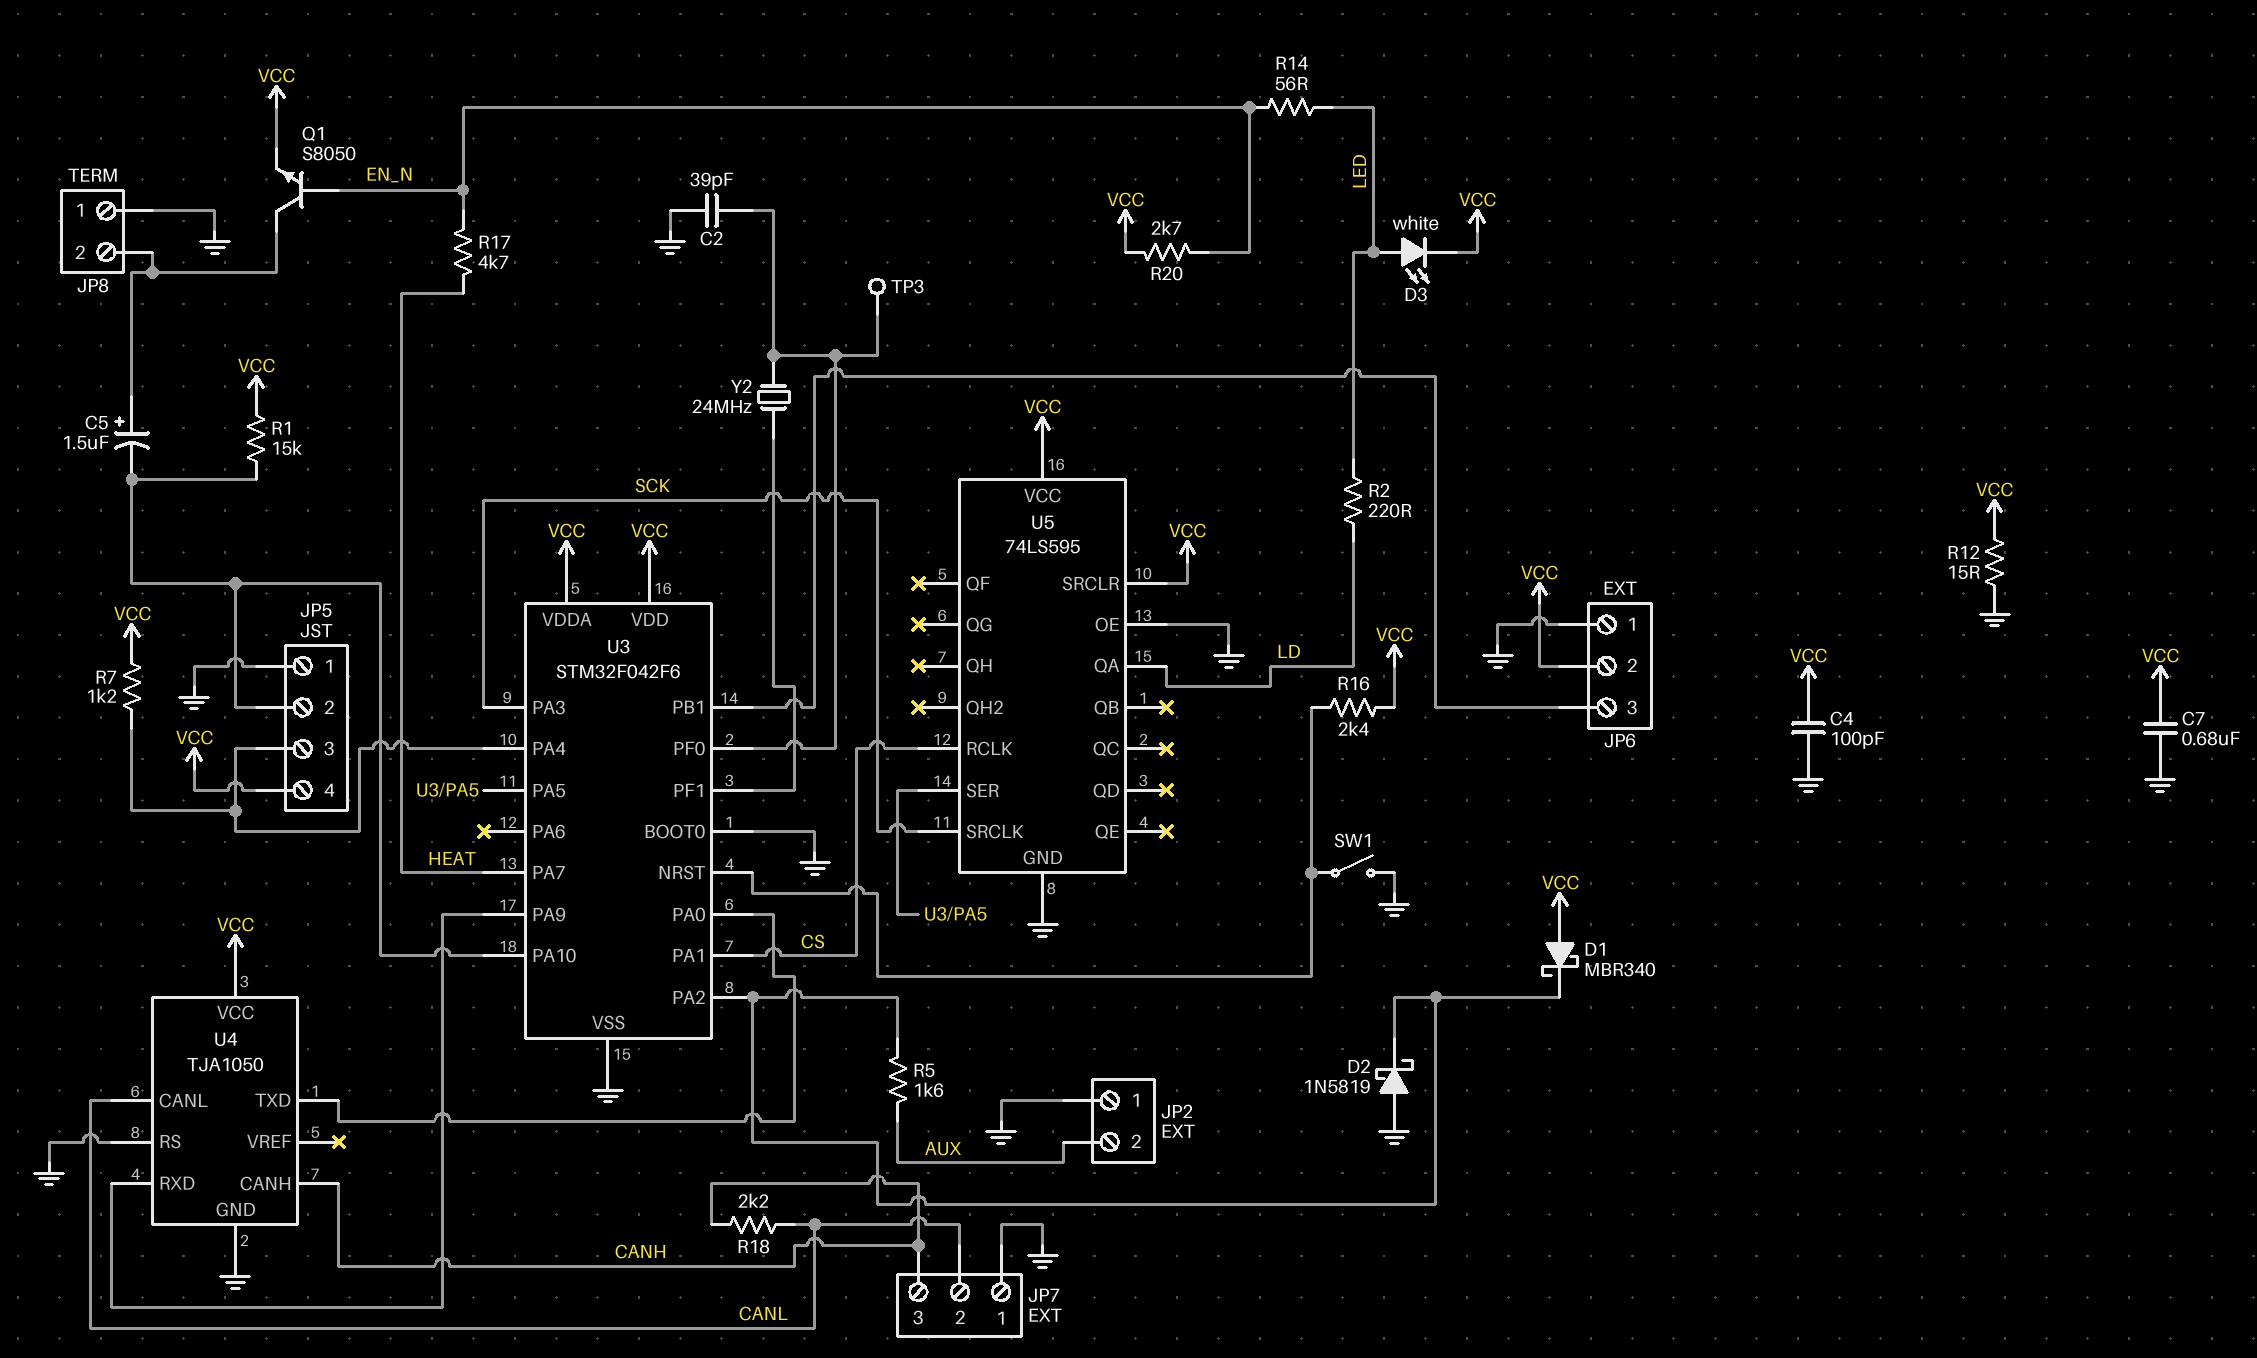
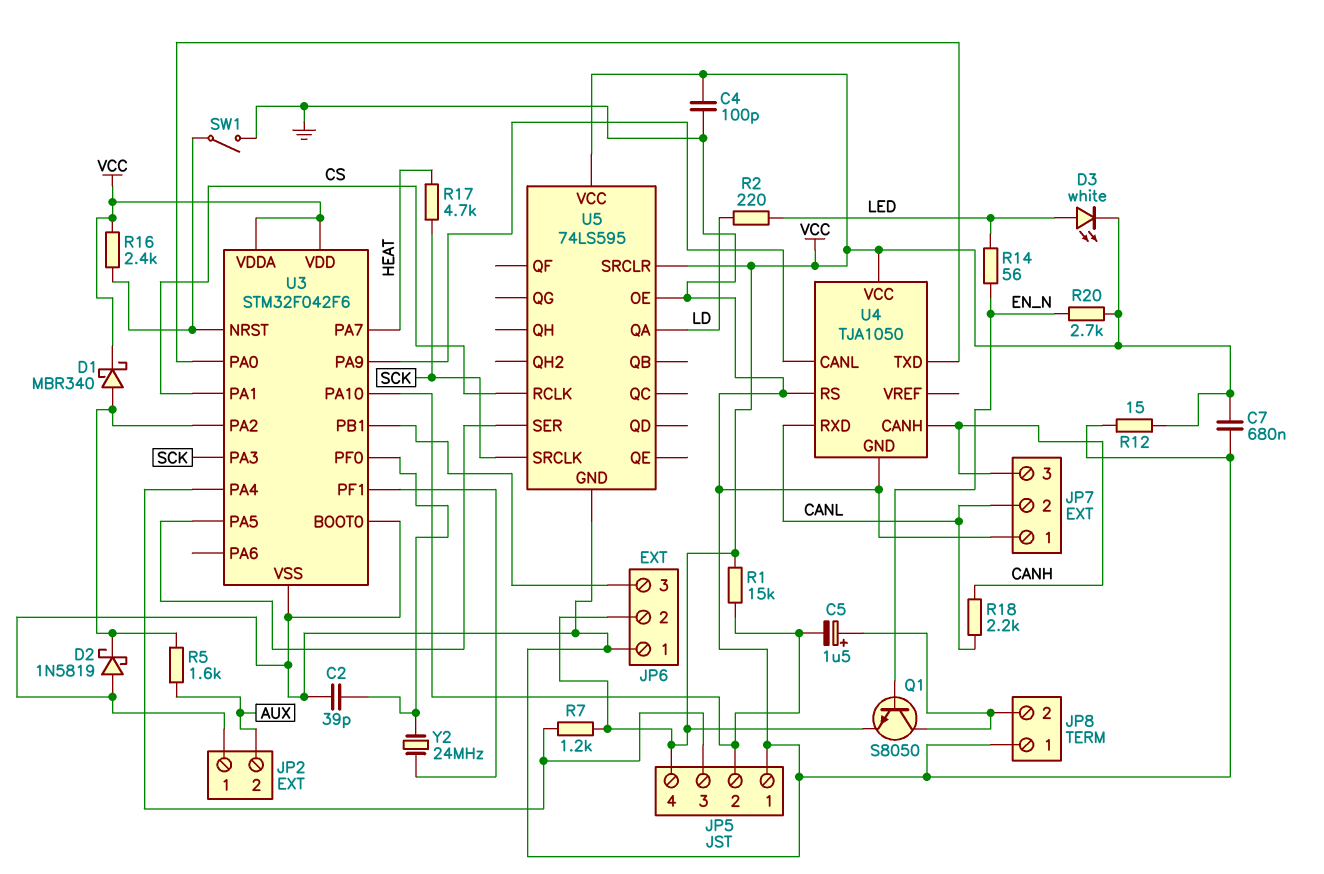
D1: schottky MBR340 (A VCC, K U3/PA2) -> schottky MBR340 (A U3/PA2, K VCC)
R17: 4.7k (EN_N, HEAT) -> 4.7k (HEAT, SCK)
TP3: test point (U3/PF0) -> none
U4 pin CANL: CANL -> U3/PA9
U4 pin RXD: U3/PA9 -> CANL

